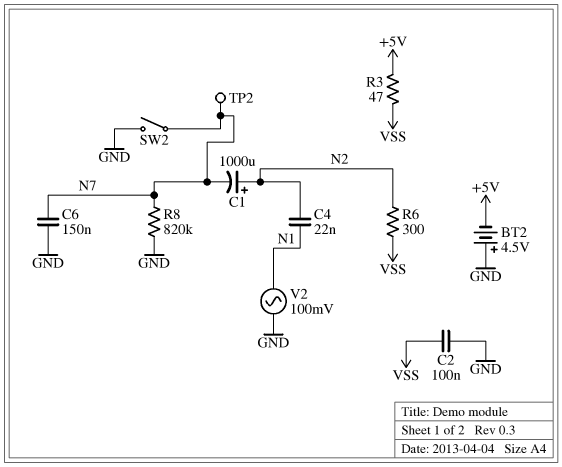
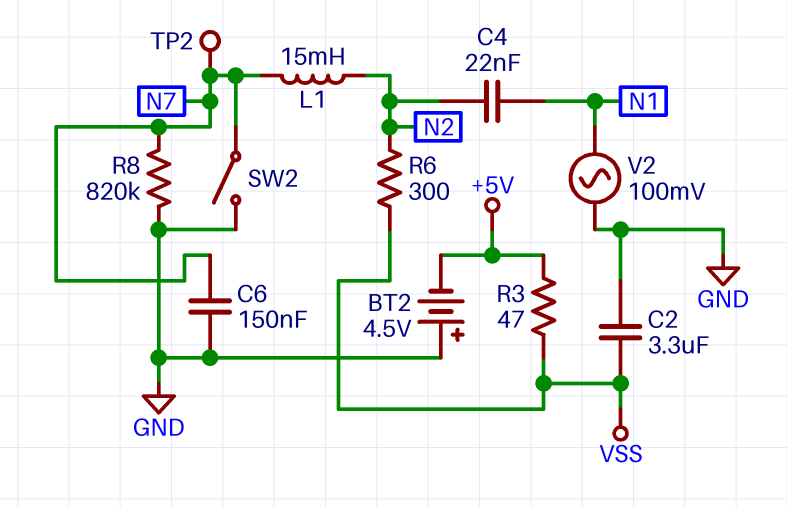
C1: 1000uF (plus N2, minus N7) -> none
C2: 100nF (GND, VSS) -> 3.3uF (GND, VSS)
L1: none -> 15mH (N2, N7)

